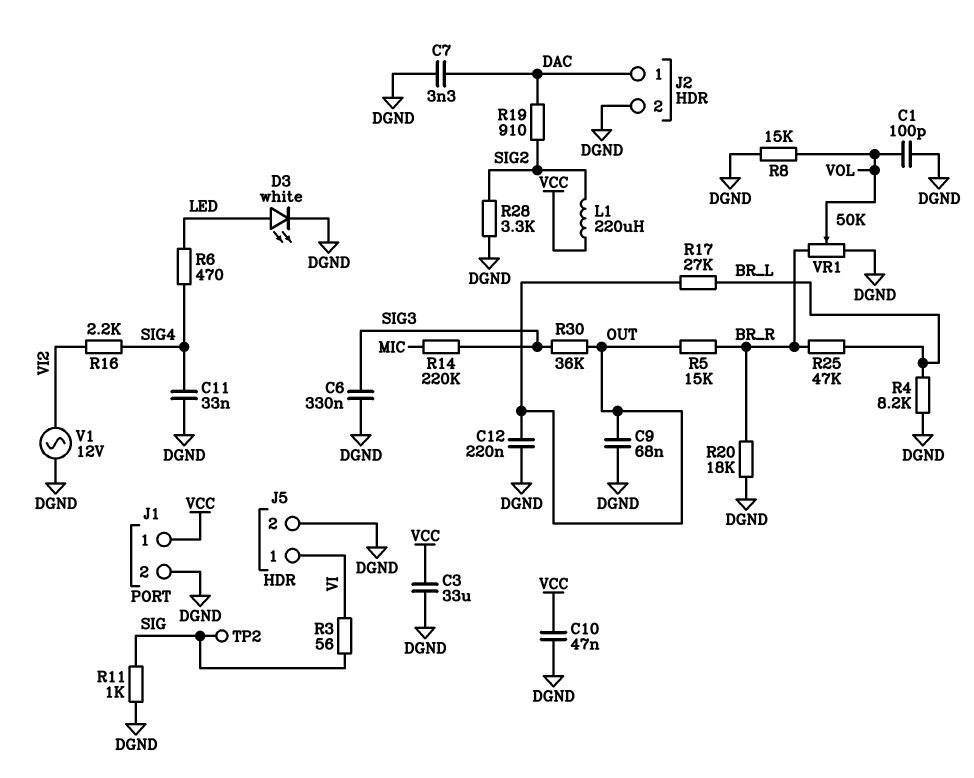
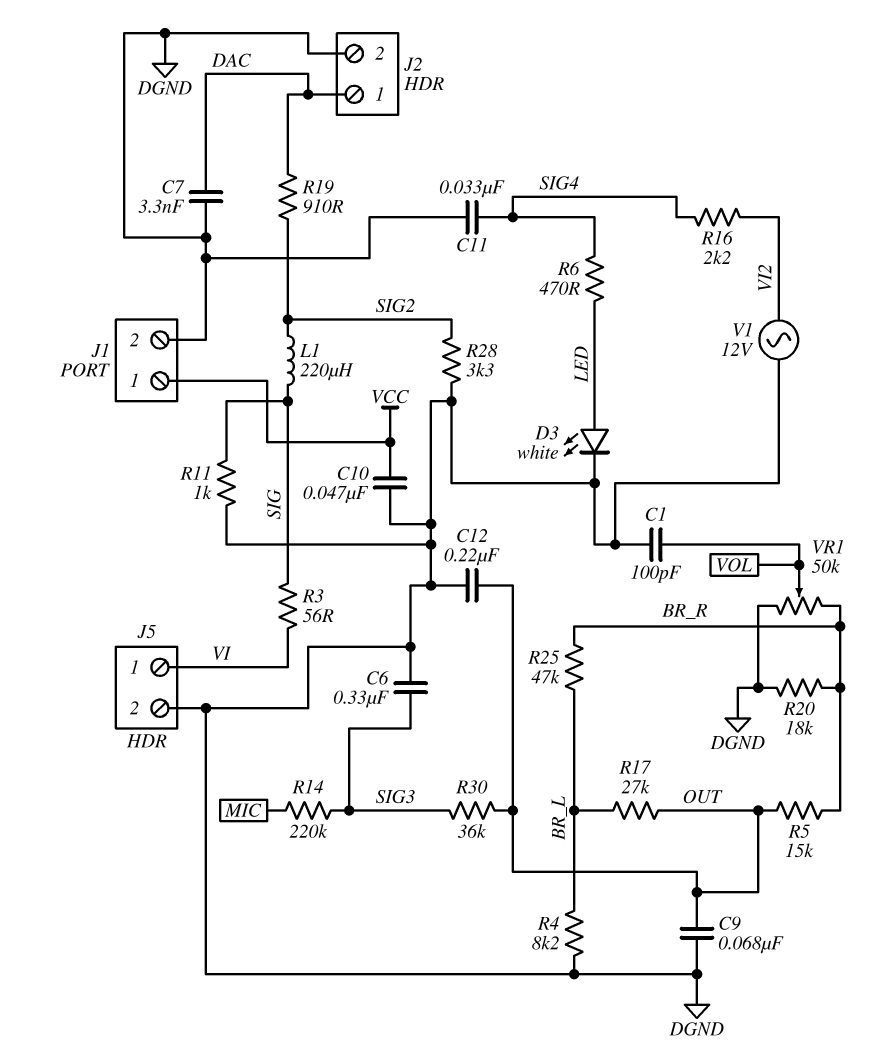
C3: 33uF (DGND, VCC) -> none
L1: 220uH (SIG2, VCC) -> 220uH (SIG, SIG2)
R8: 15k (DGND, VOL) -> none
TP2: test point (SIG) -> none

